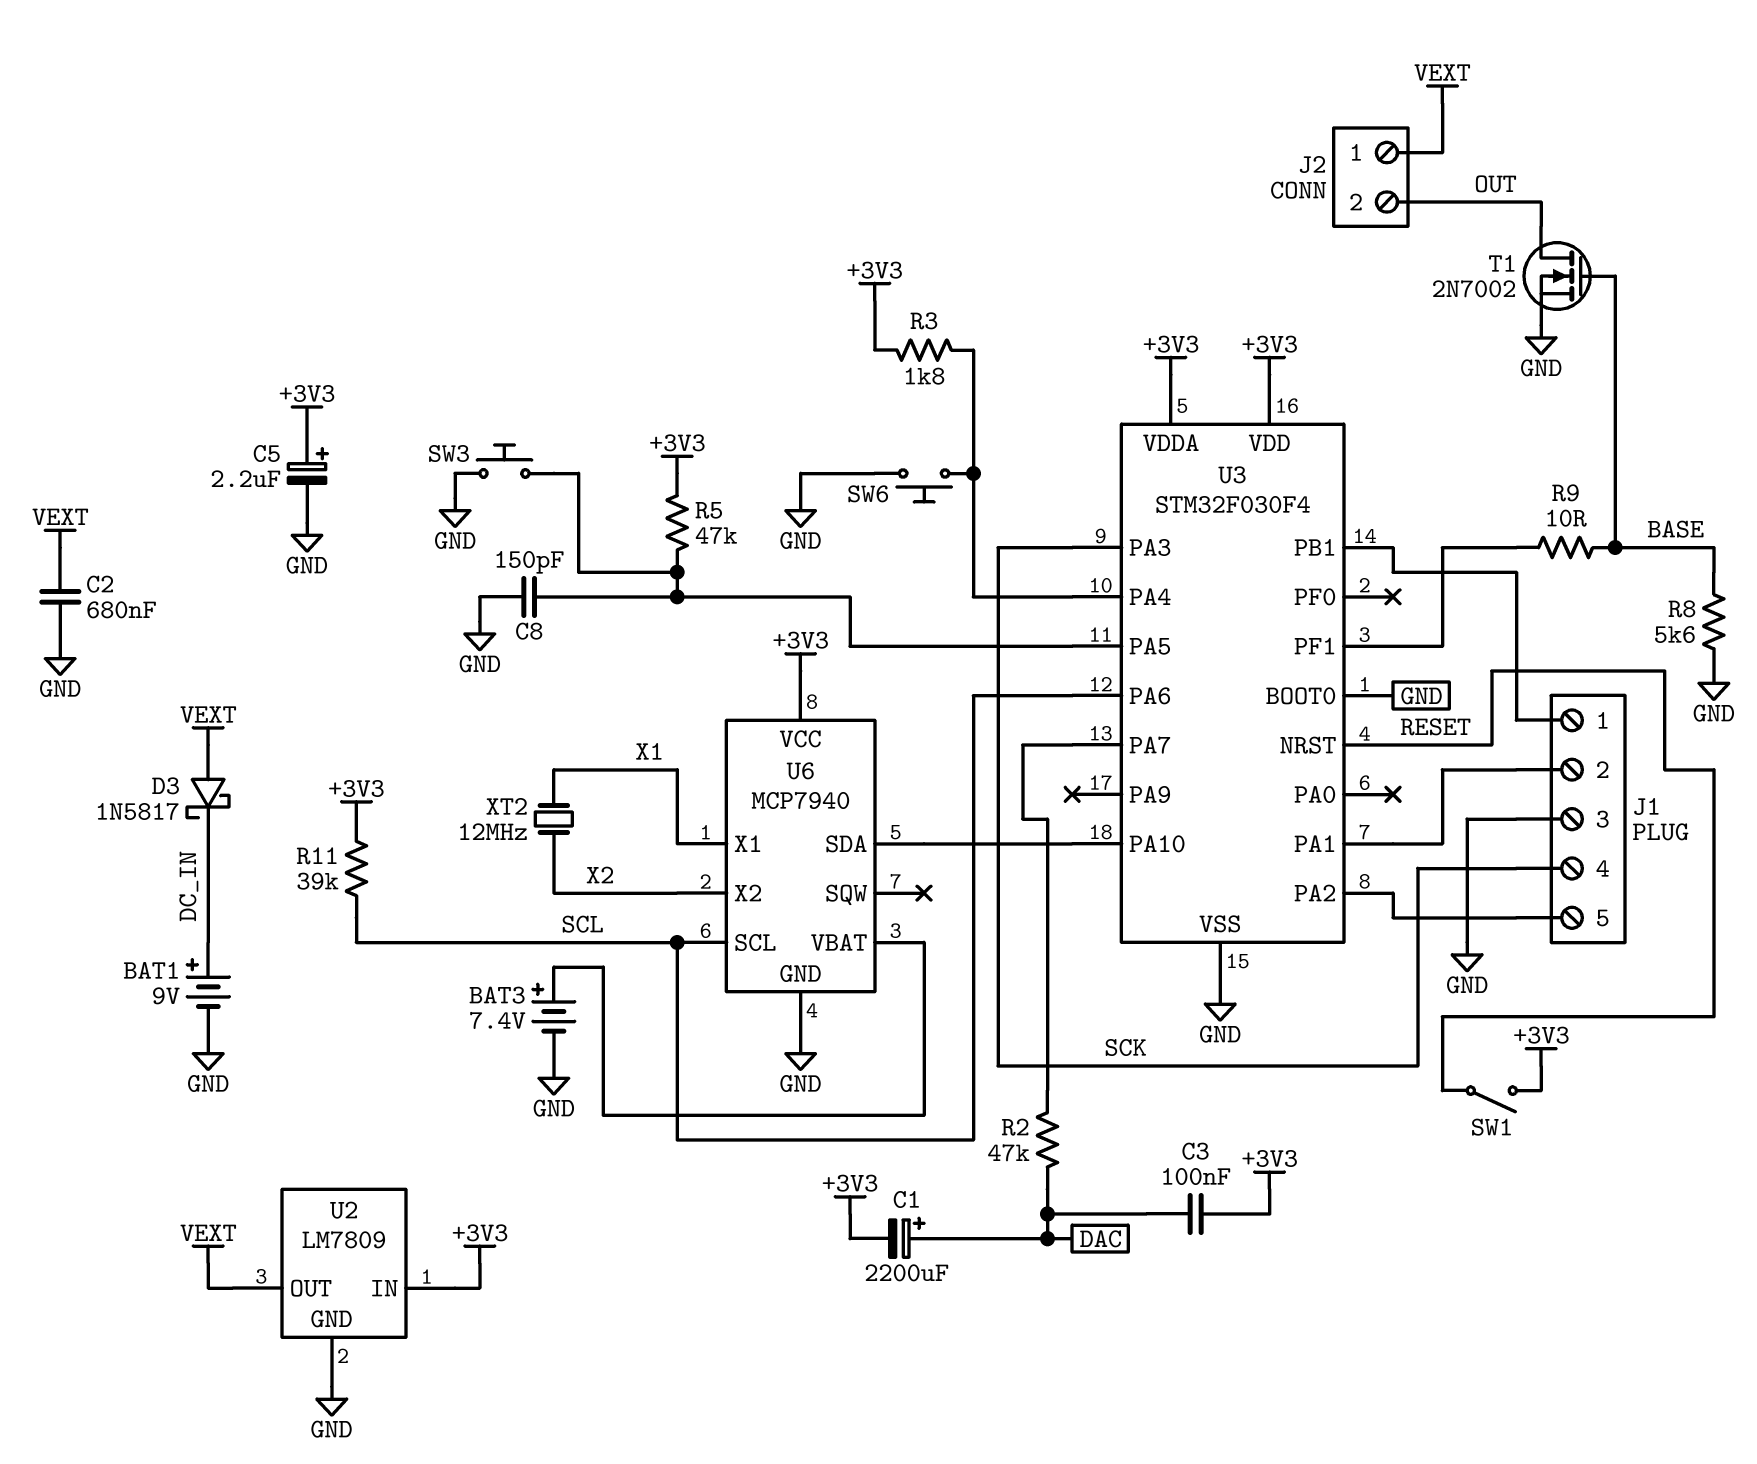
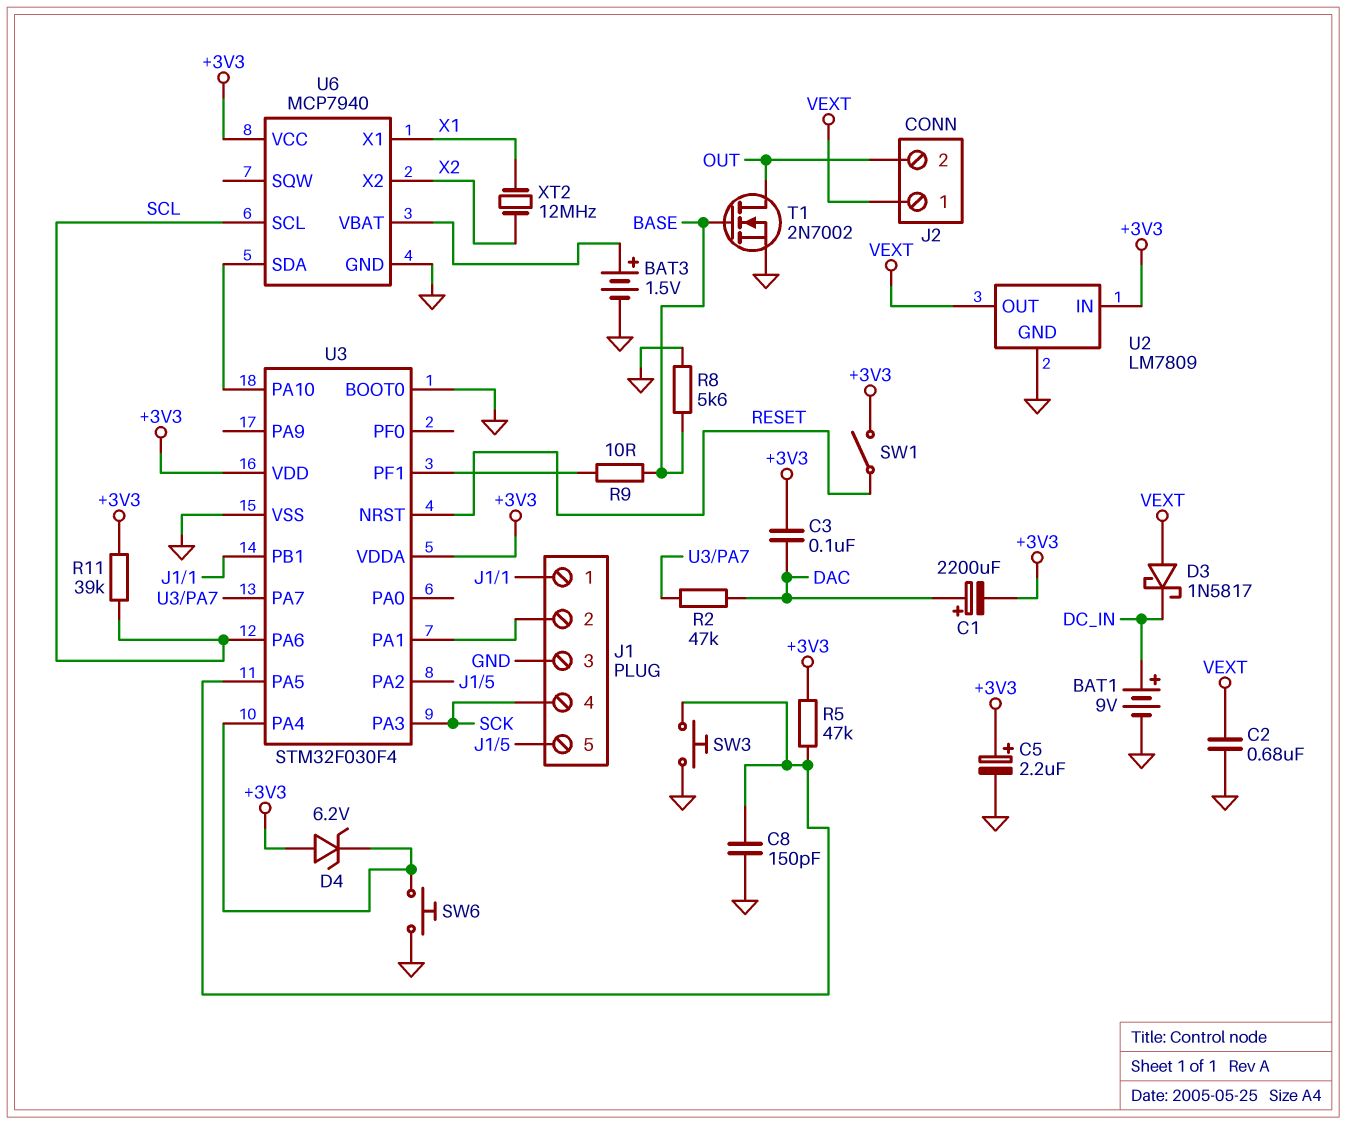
BAT3: 7.4V (plus U6/VBAT, minus GND) -> 1.5V (plus U6/VBAT, minus GND)
D4: none -> zener 6.2V (A +3V3, K U3/PA4)
R3: 1.8k (+3V3, U3/PA4) -> none

